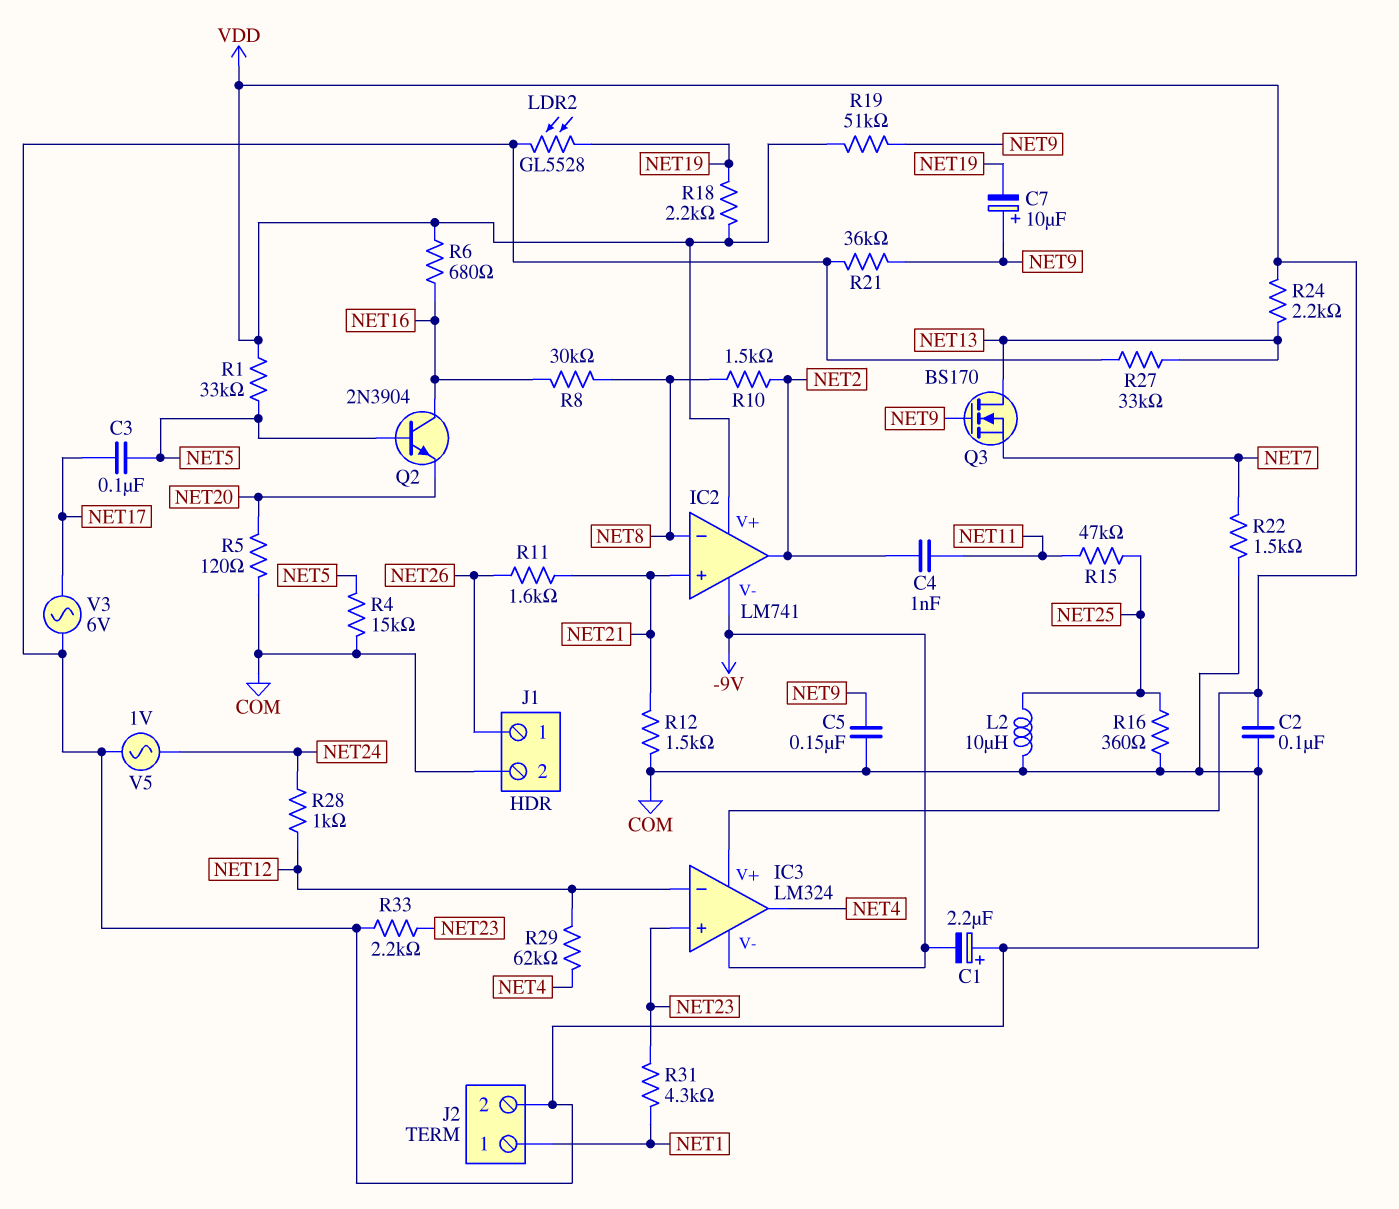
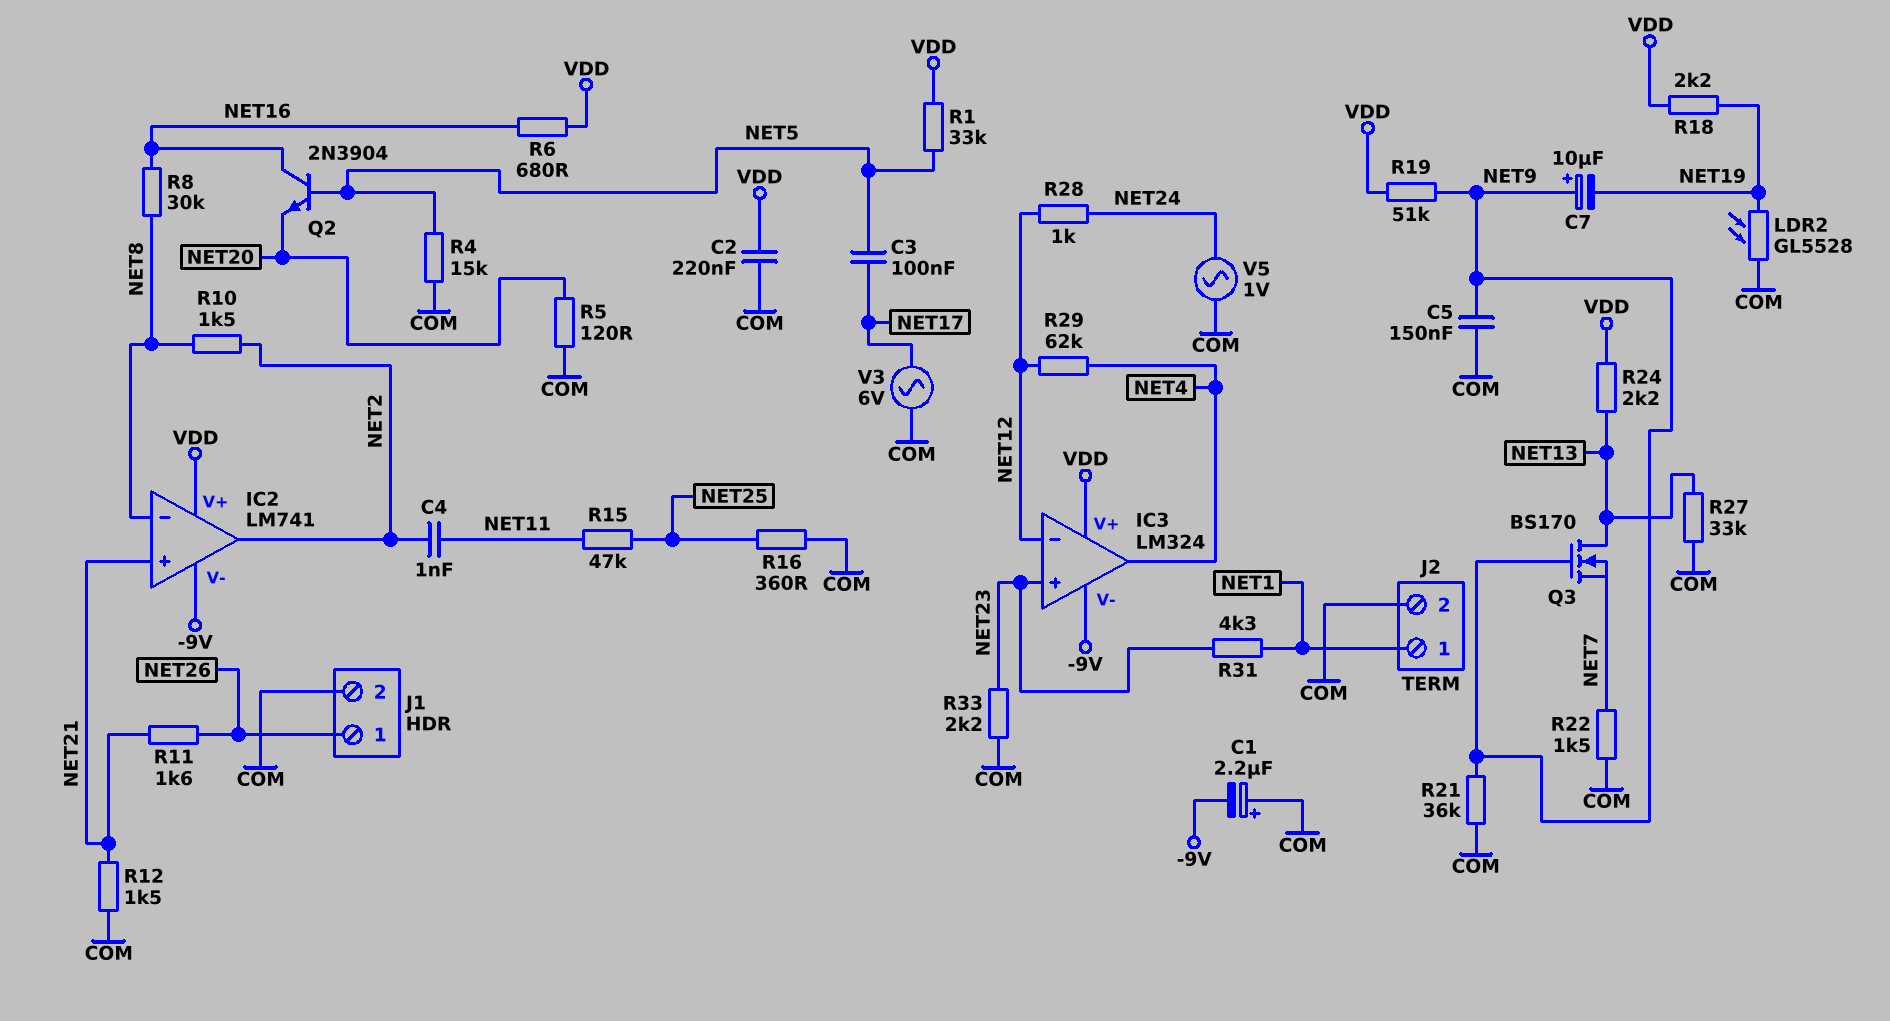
C2: 100nF (COM, VDD) -> 220nF (COM, VDD)
L2: 10uH (COM, NET25) -> none

